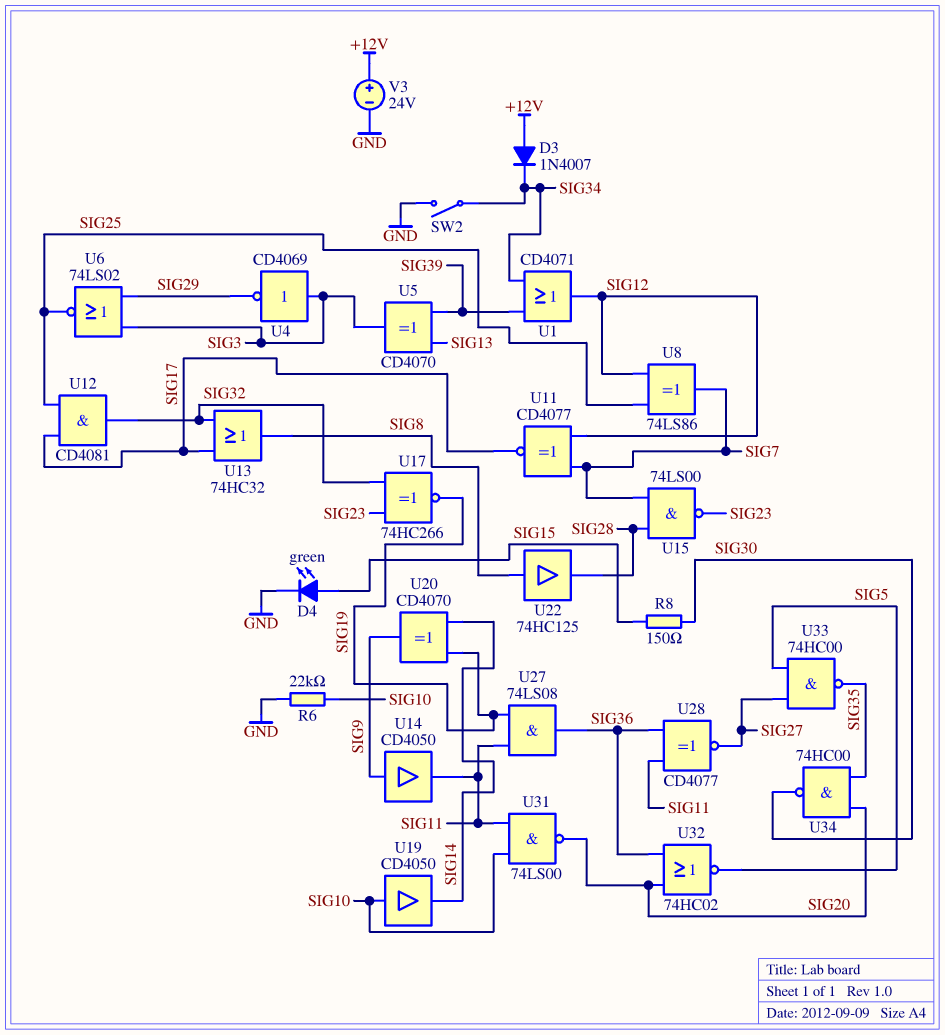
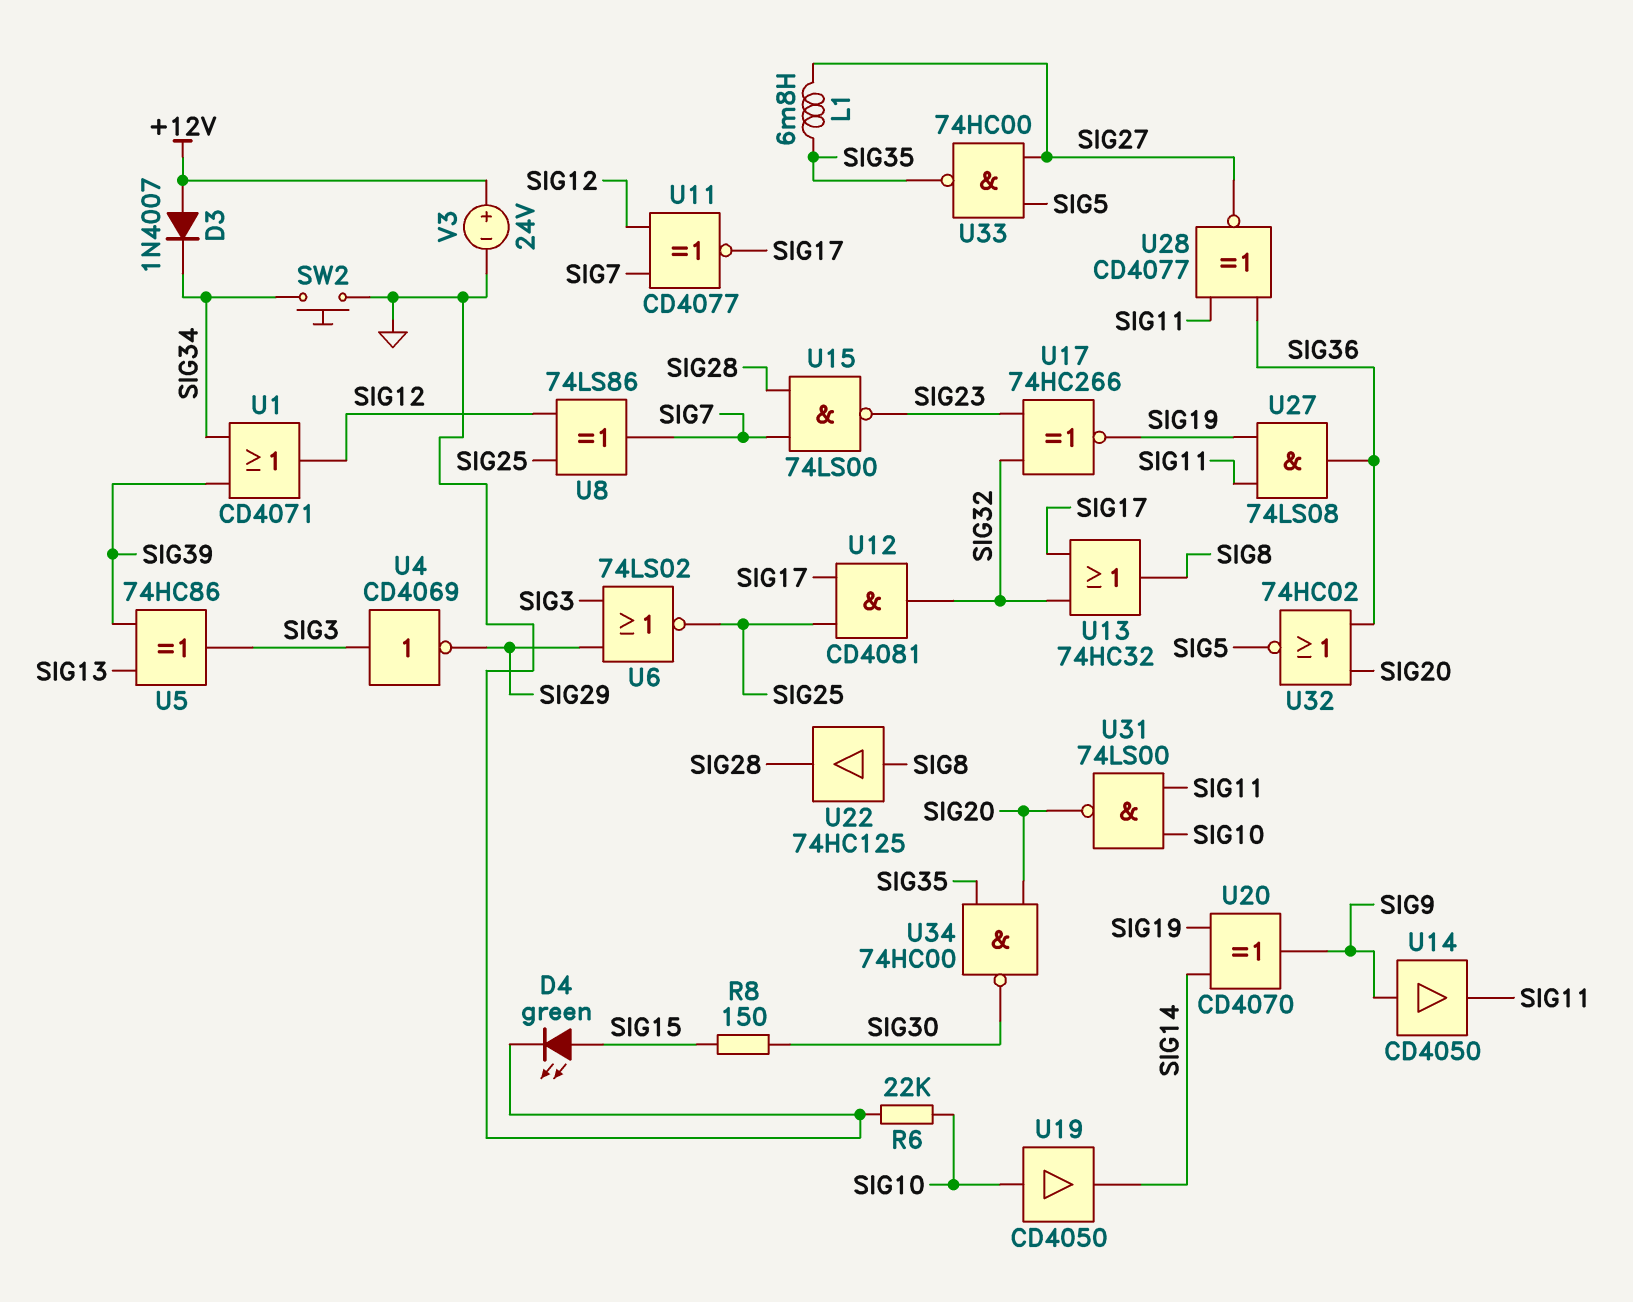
L1: none -> 6.8mH (SIG27, SIG35)
SW2: switch (GND, SIG34) -> button (GND, SIG34)
U5: XOR CD4070 (in SIG13, in SIG39, out SIG3) -> XOR 74HC86 (in SIG13, in SIG39, out SIG3)

